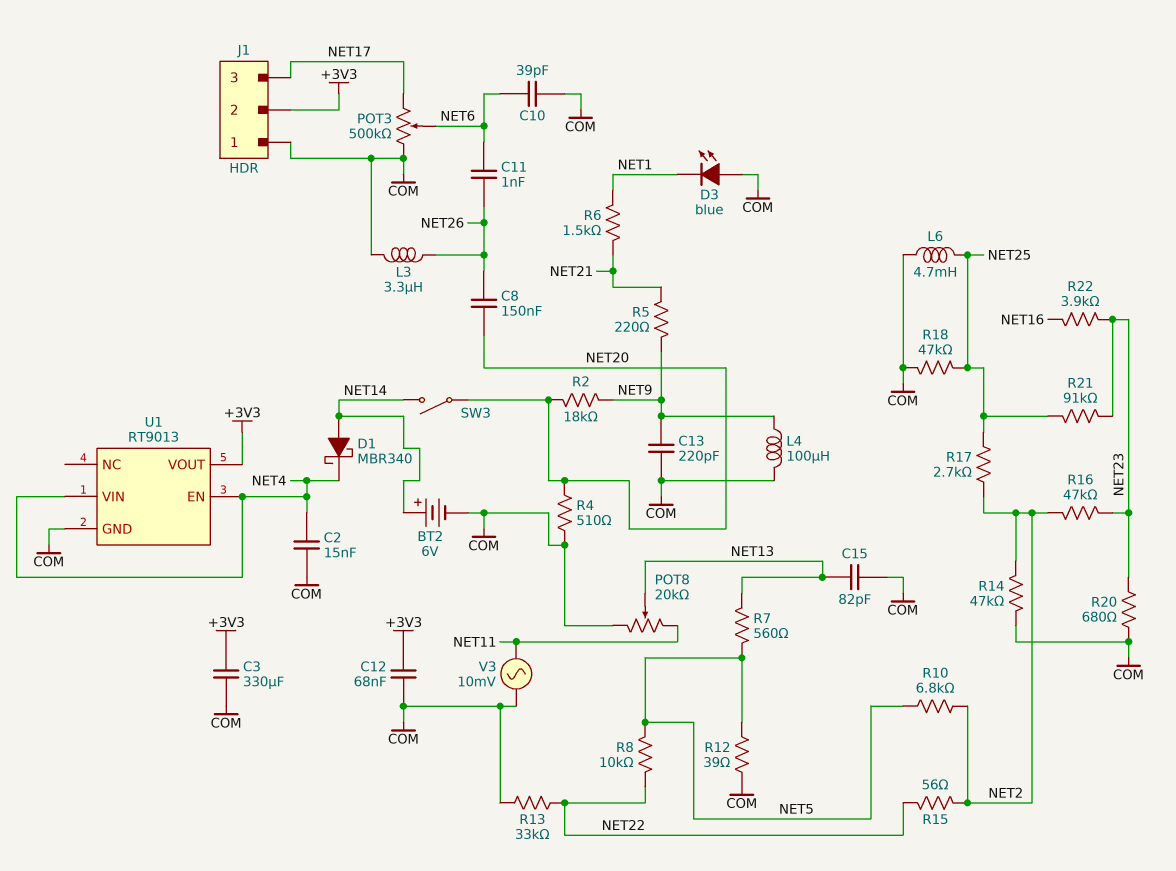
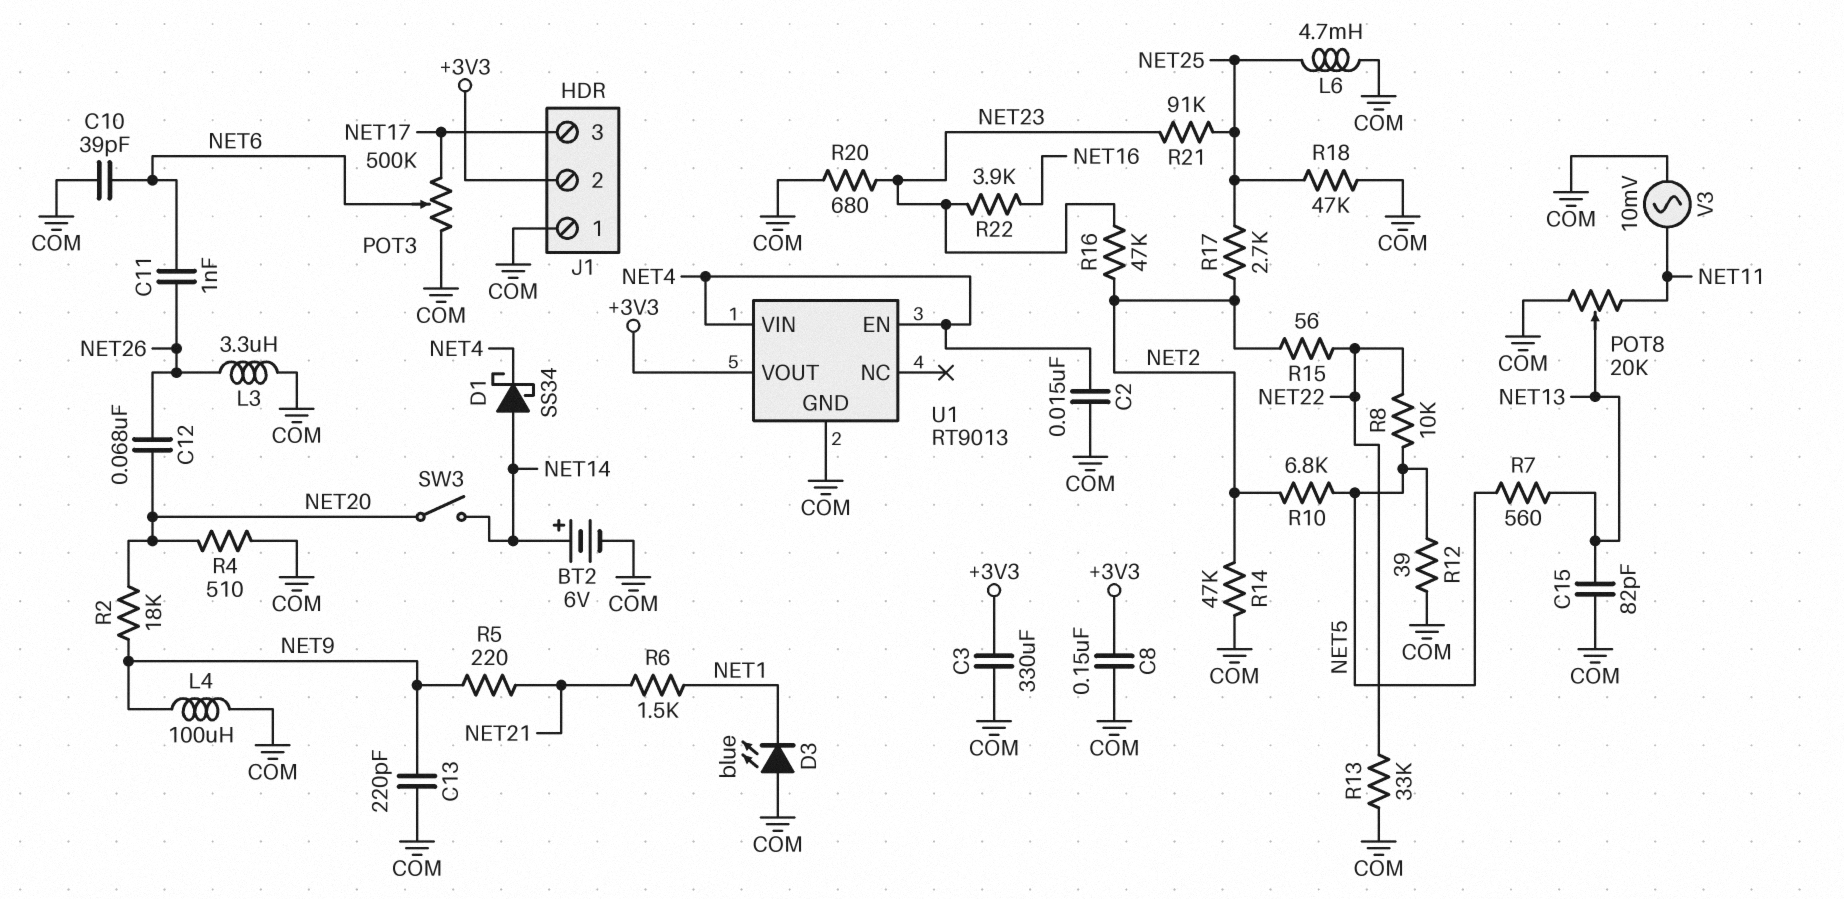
C8: 150nF (NET20, NET26) -> 150nF (+3V3, COM)
C12: 68nF (+3V3, COM) -> 68nF (NET20, NET26)
D1: schottky MBR340 (A NET14, K NET4) -> schottky SS34 (A NET14, K NET4)

